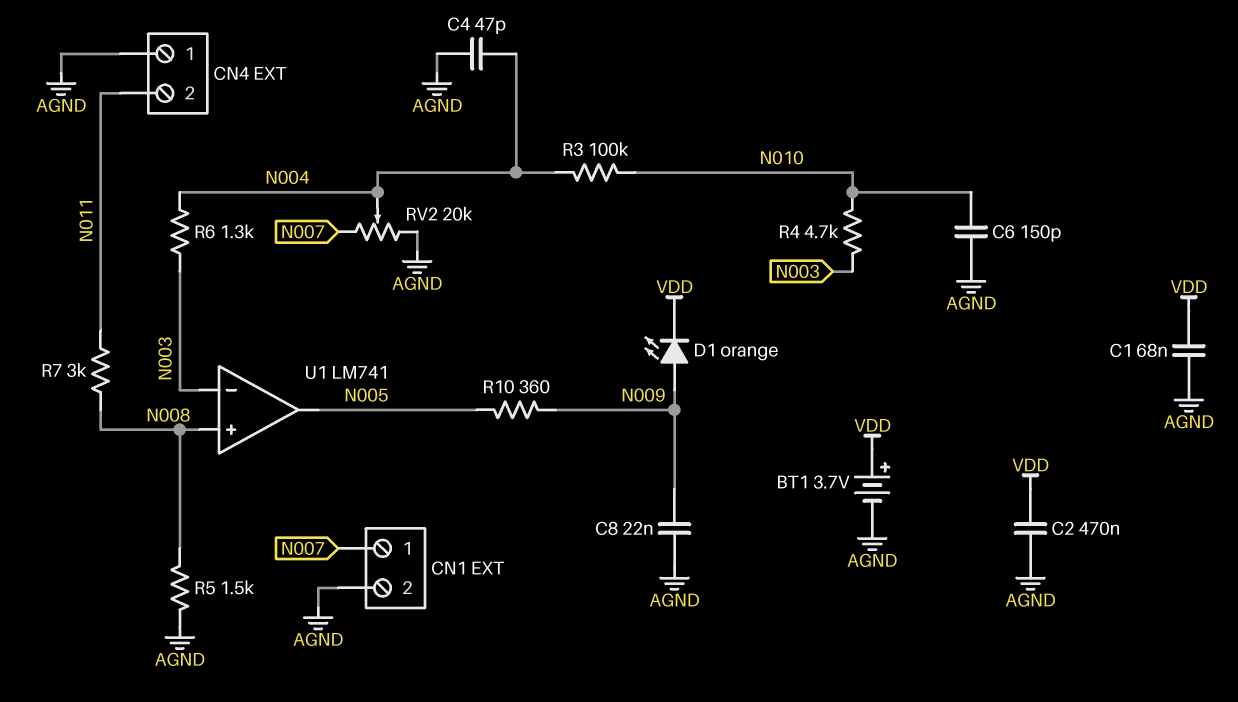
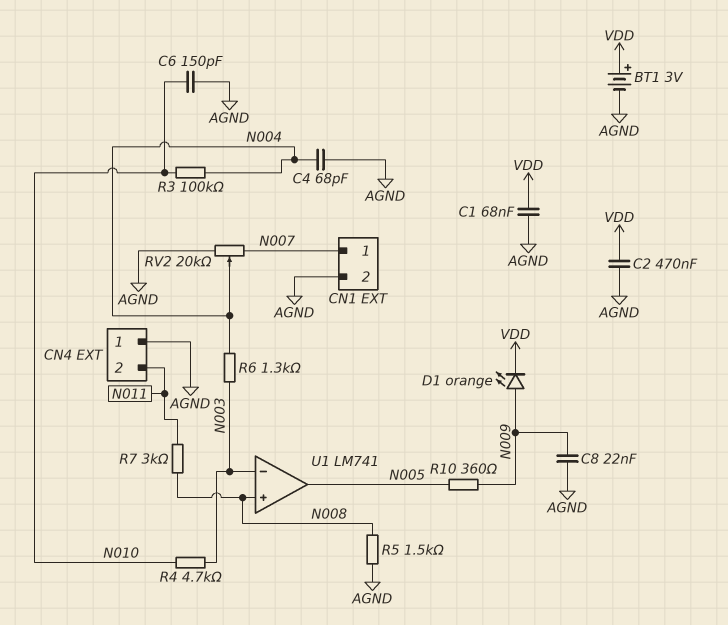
BT1: 3.7V (plus VDD, minus AGND) -> 3V (plus VDD, minus AGND)
C4: 47pF (AGND, N004) -> 68pF (AGND, N004)

